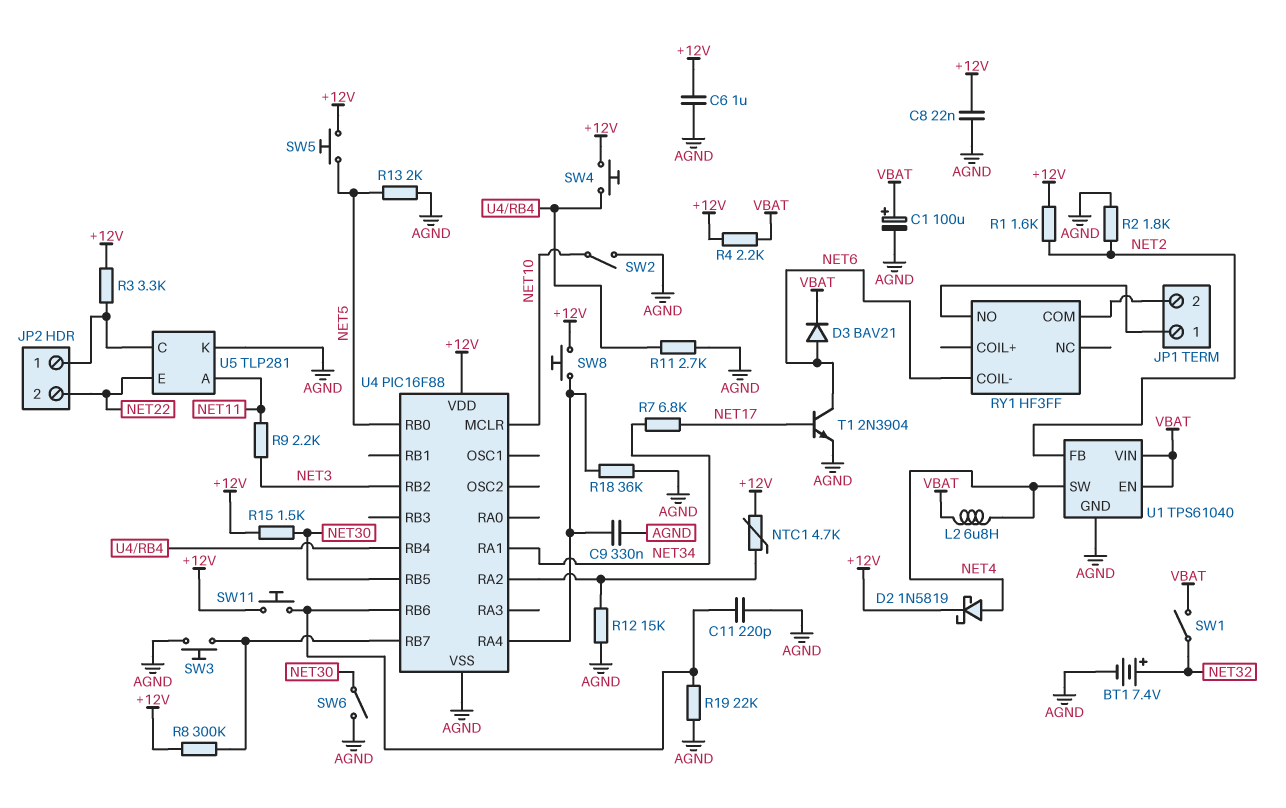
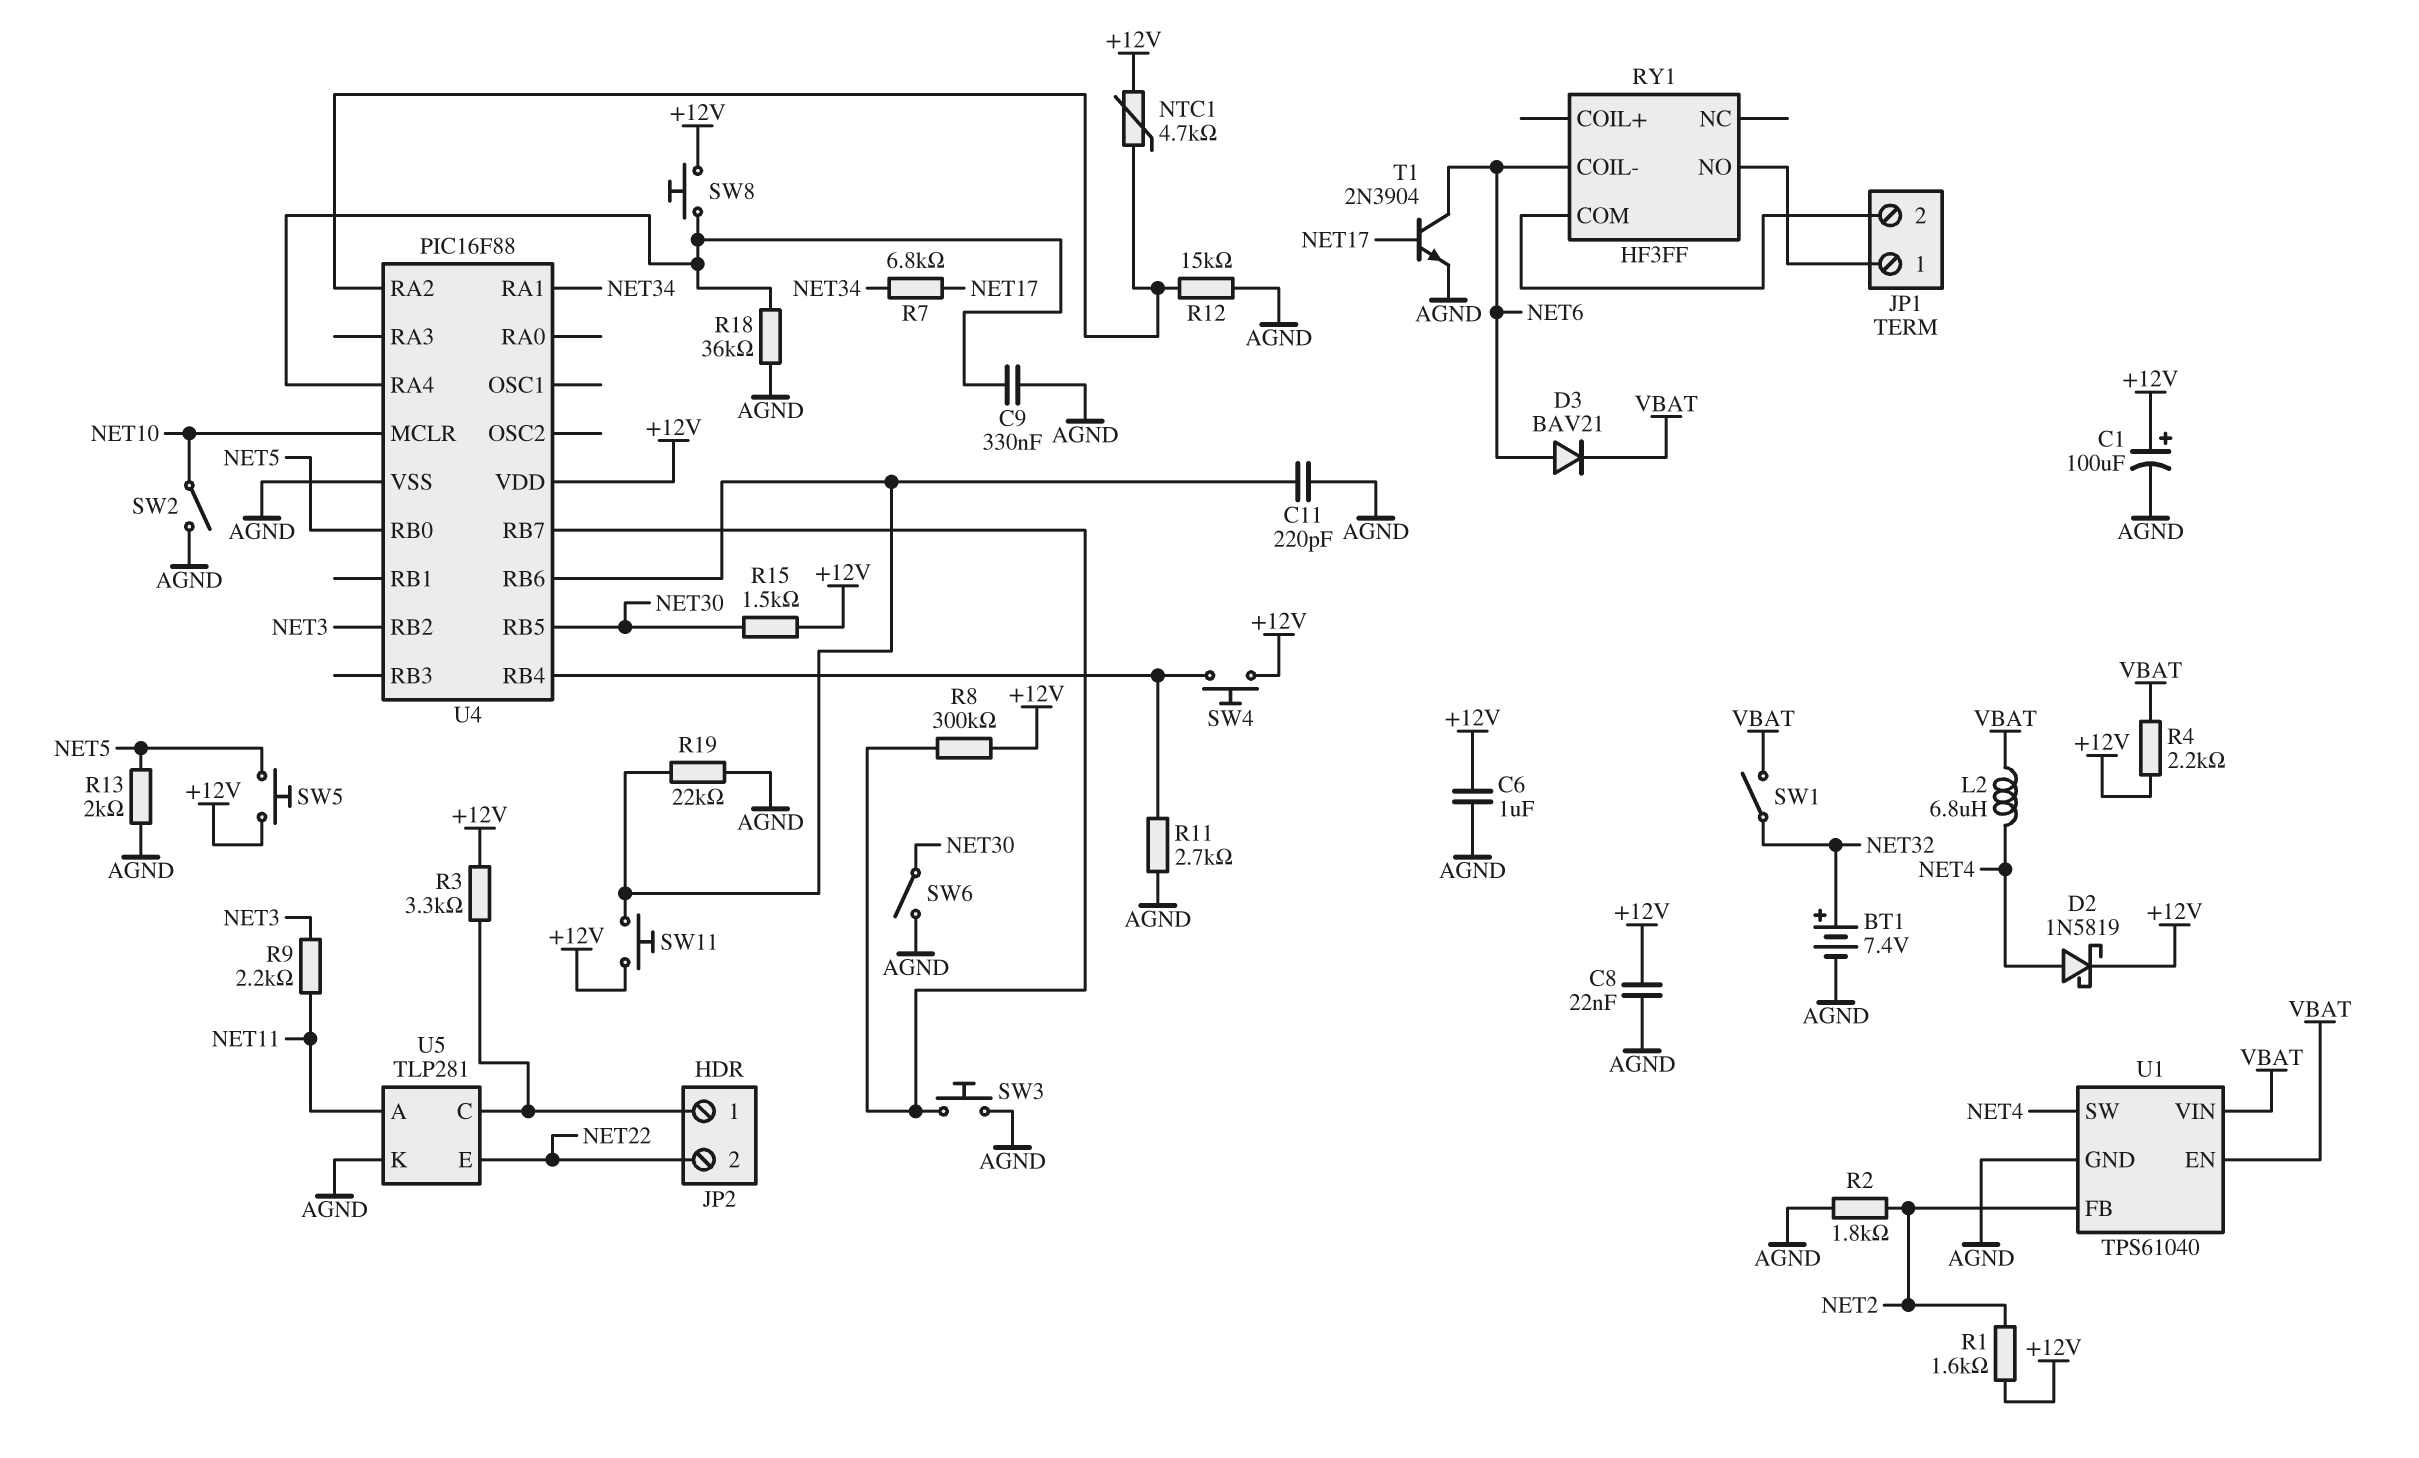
C1: 100uF (plus VBAT, minus AGND) -> 100uF (plus +12V, minus AGND)

